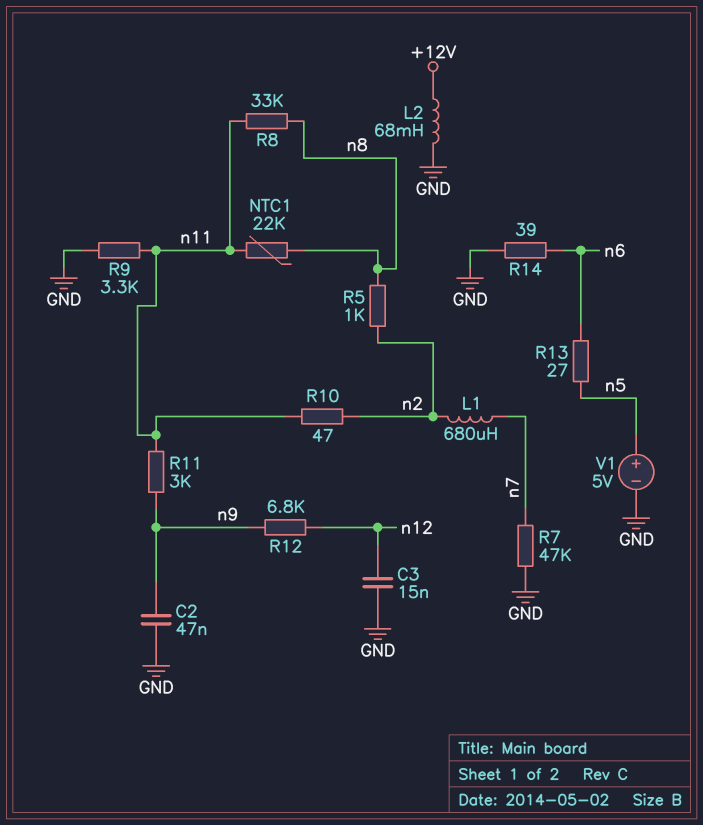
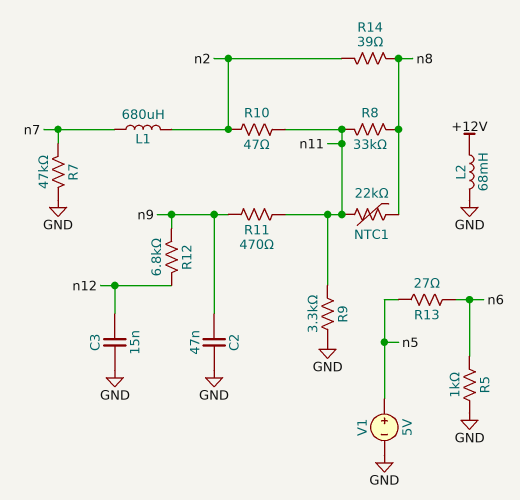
R5: 1k (n2, n8) -> 1k (GND, n6)
R11: 3k (n9, n11) -> 470 (n9, n11)
R14: 39 (GND, n6) -> 39 (n2, n8)

